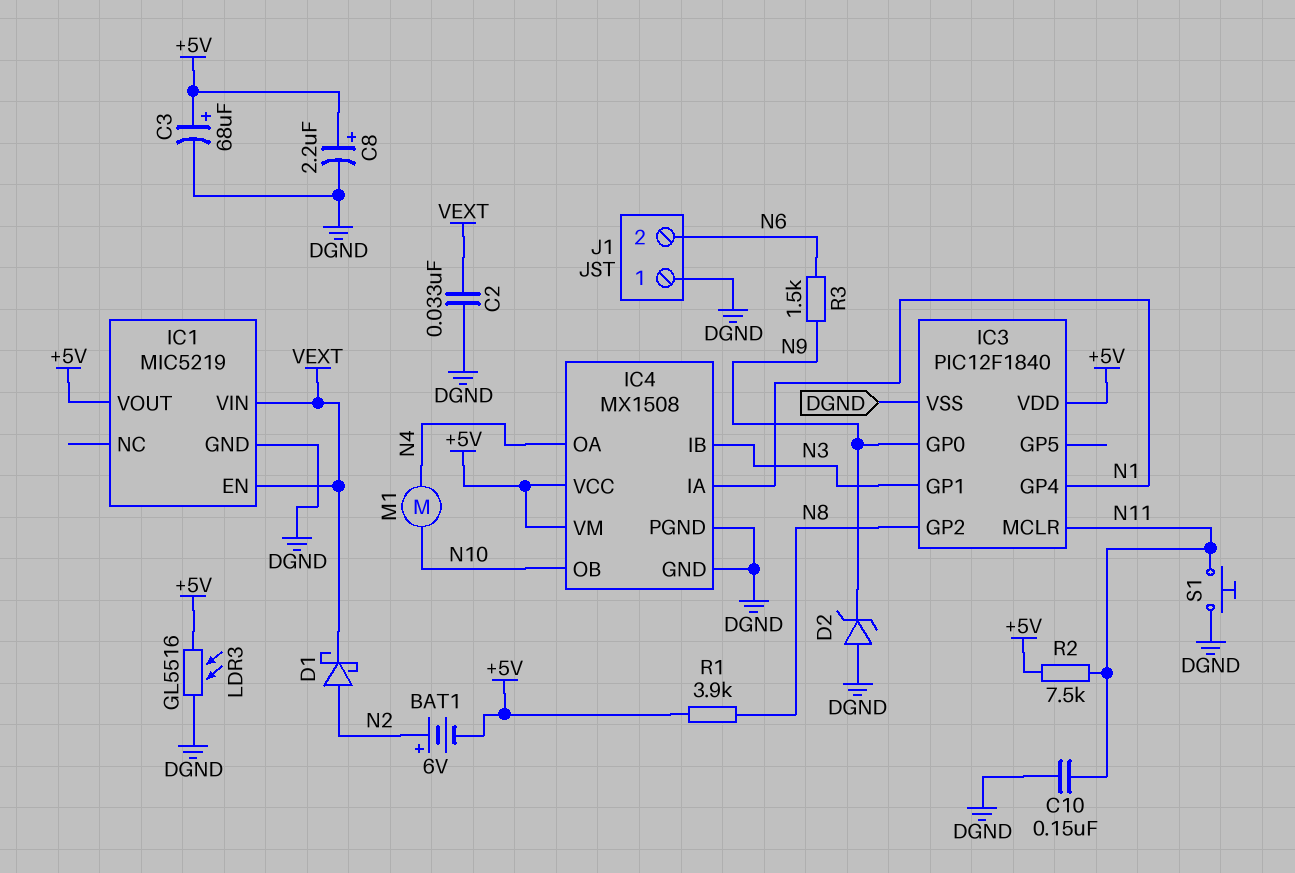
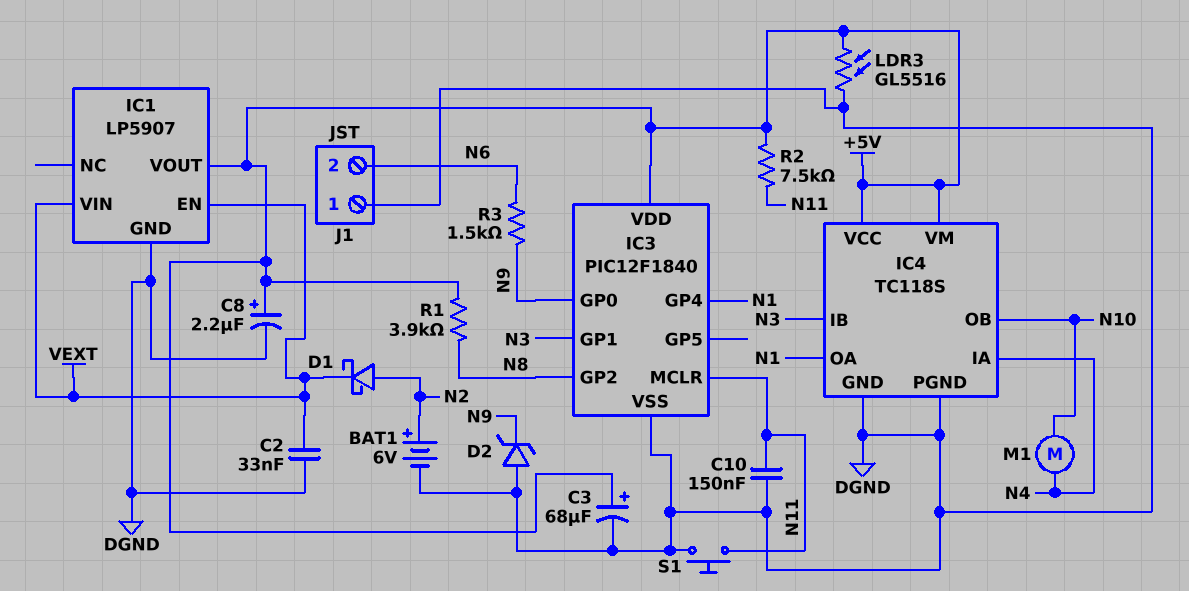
BAT1: 6V (plus N2, minus +5V) -> 6V (plus N2, minus DGND)
IC1: MIC5219 -> LP5907
IC4: MX1508 -> TC118S
IC4 pin IA: N1 -> N4
IC4 pin OA: N4 -> N1

